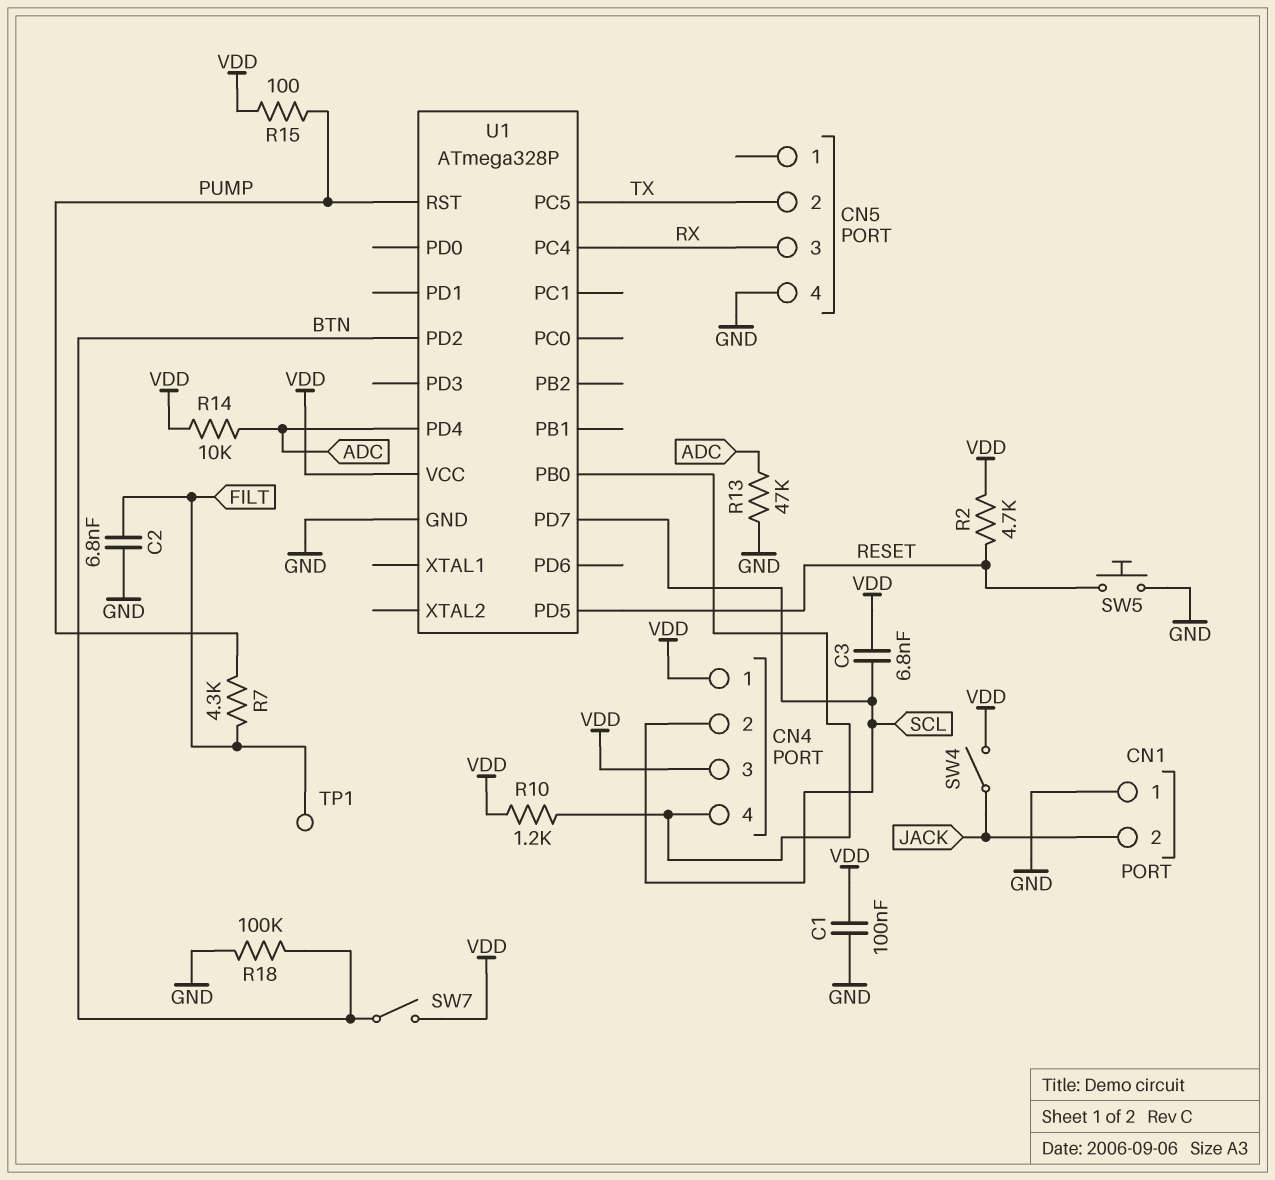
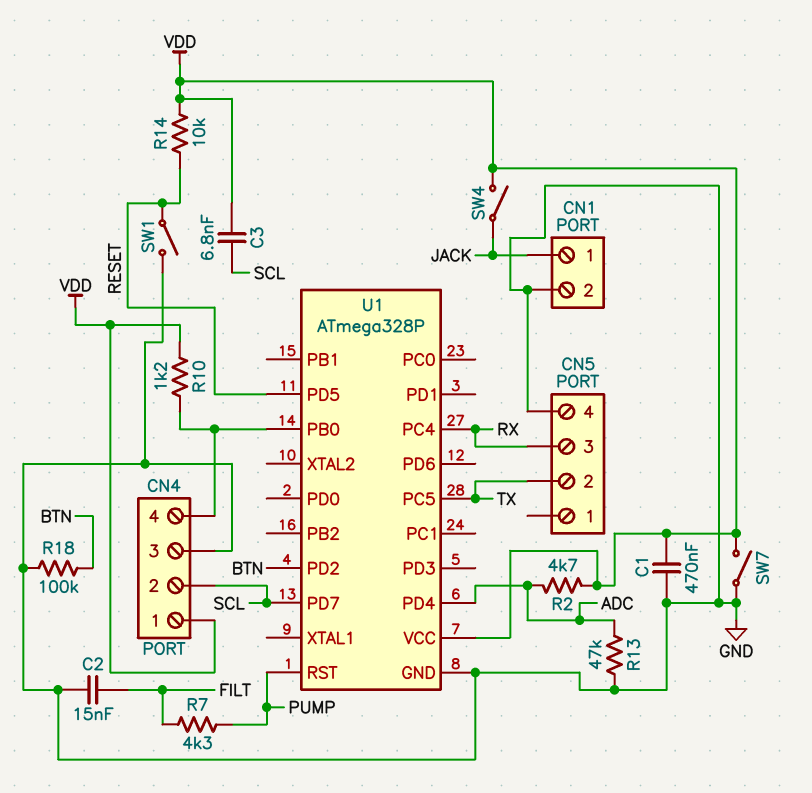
C1: 100nF (GND, VDD) -> 470nF (GND, VDD)
C2: 6.8nF (FILT, GND) -> 15nF (FILT, GND)
CN1 pin 1: GND -> JACK
CN1 pin 2: JACK -> GND
CN4 pin 3: VDD -> GND
R2: 4.7k (RESET, VDD) -> 4.7k (ADC, VDD)
R14: 10k (ADC, VDD) -> 10k (RESET, VDD)
R15: 100 (PUMP, VDD) -> none
SW1: none -> switch (GND, RESET)
SW5: button (GND, RESET) -> none
SW7: switch (BTN, VDD) -> switch (GND, VDD)
TP1: test point (FILT) -> none

